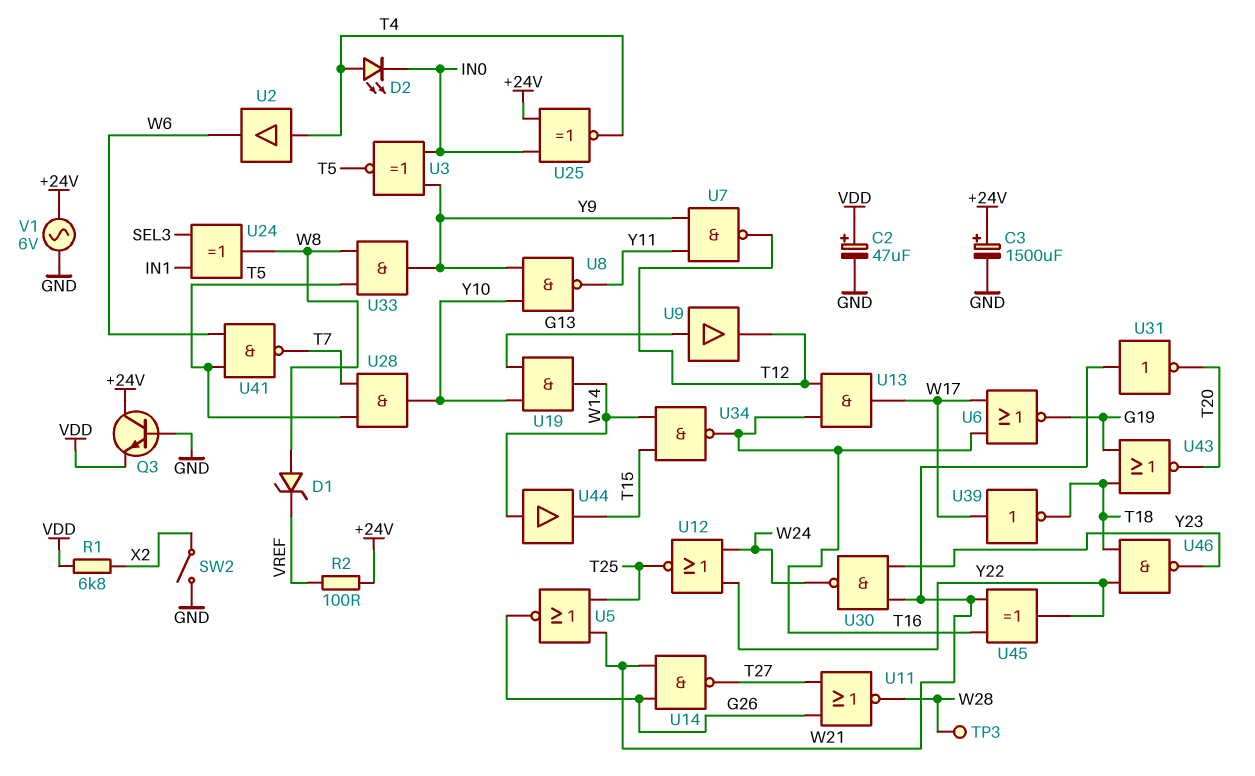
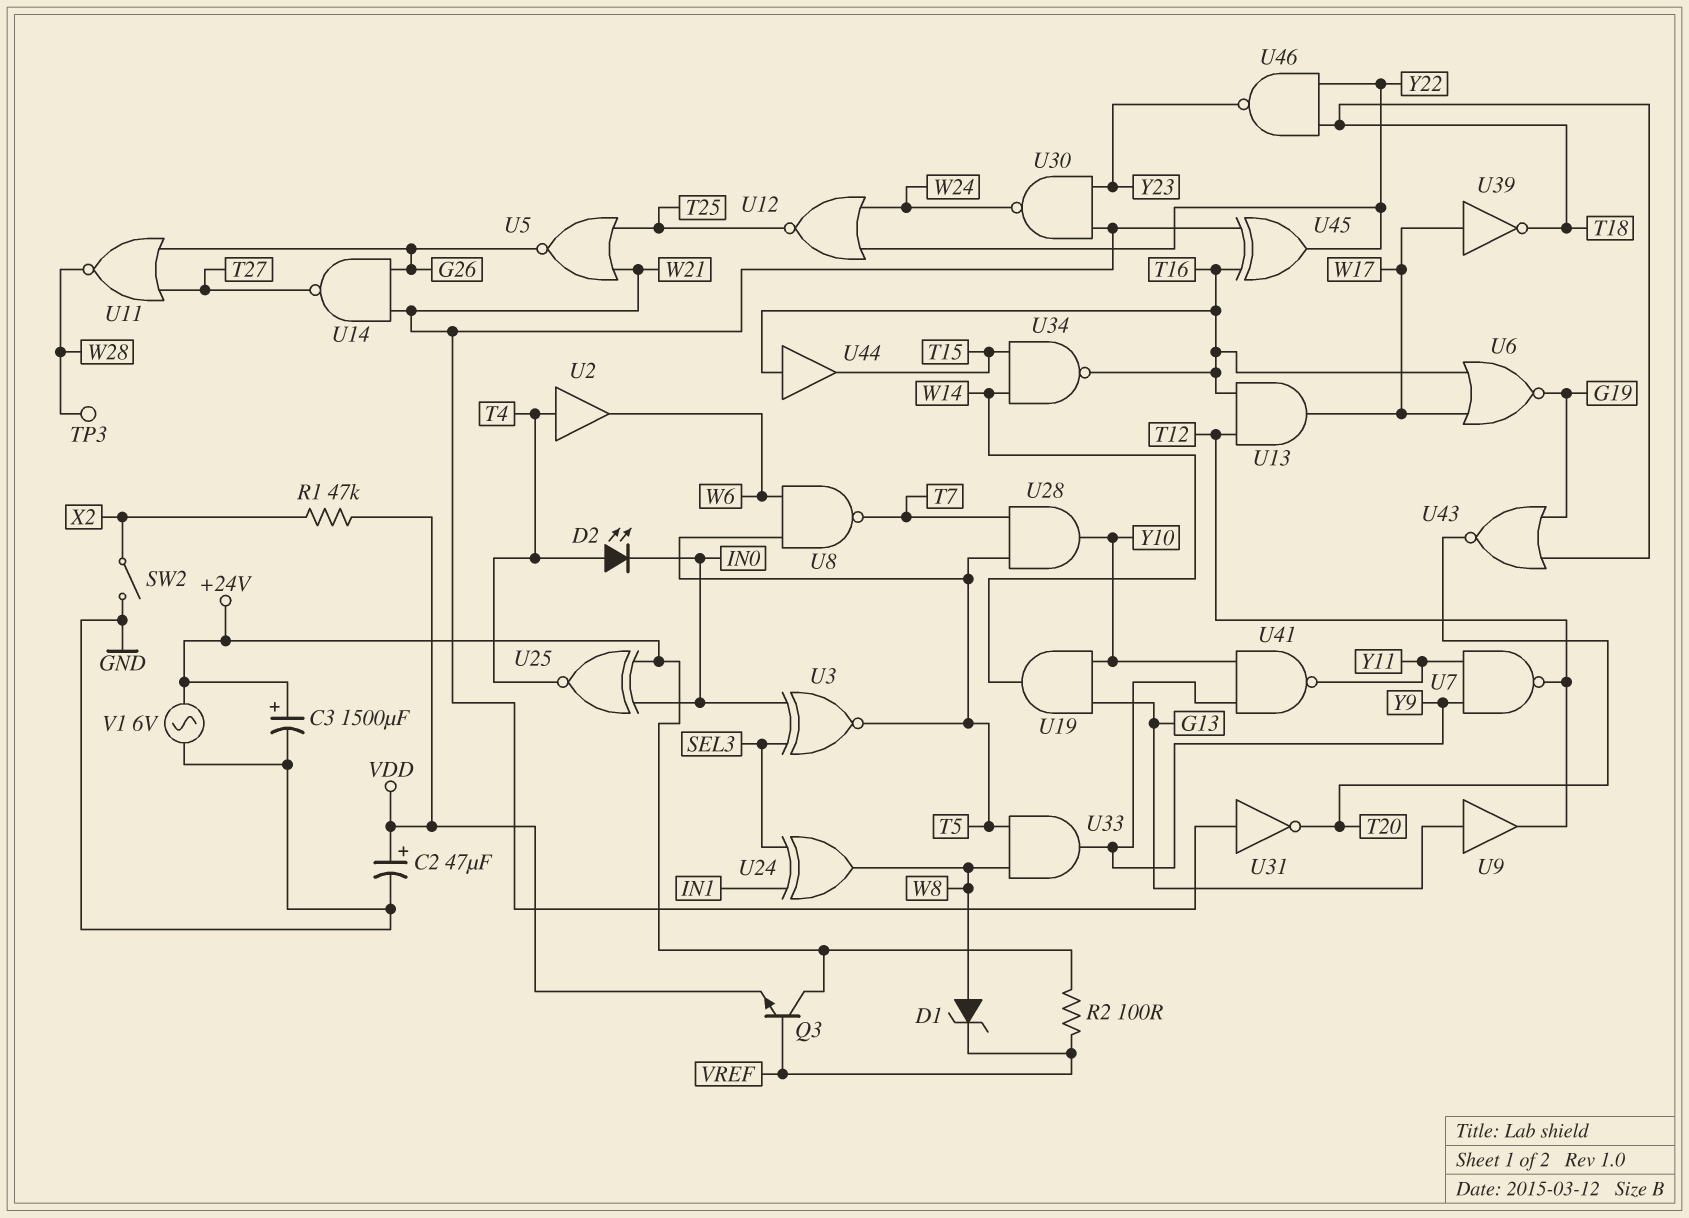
Q3: NPN (B GND, C +24V, E VDD) -> NPN (B VREF, C +24V, E VDD)
R1: 6.8k (VDD, X2) -> 47k (VDD, X2)
U3: XNOR (in IN0, in Y9, out T5) -> XNOR (in IN0, in SEL3, out T5)
U8: NAND (in Y9, in Y10, out Y11) -> NAND (in T5, in W6, out T7)
U41: NAND (in T5, in W6, out T7) -> NAND (in Y9, in Y10, out Y11)
U44: buffer (in W14, out T15) -> buffer (in T16, out T15)

